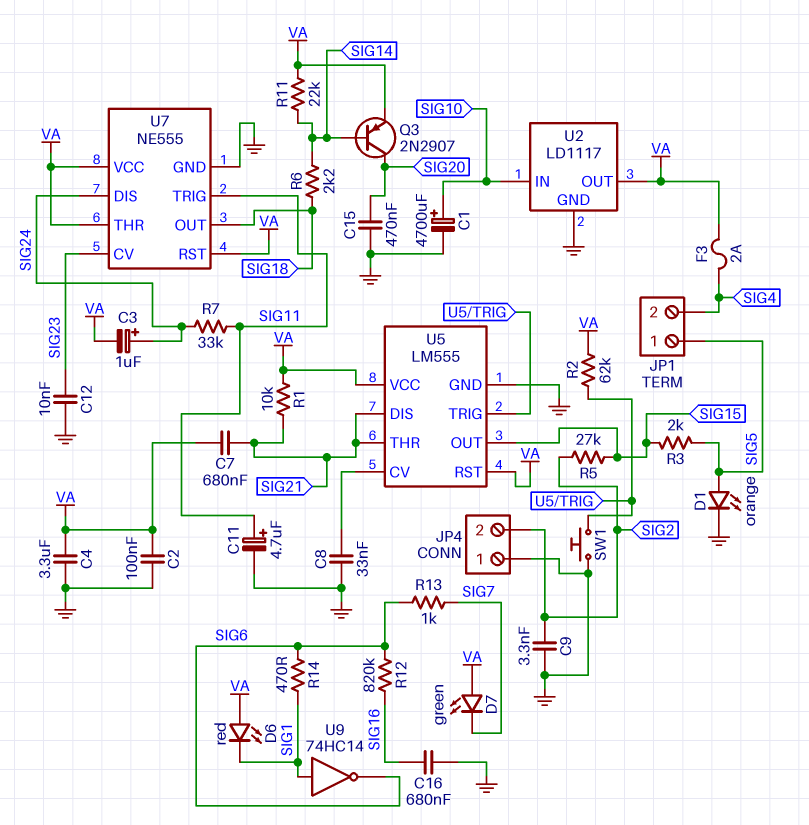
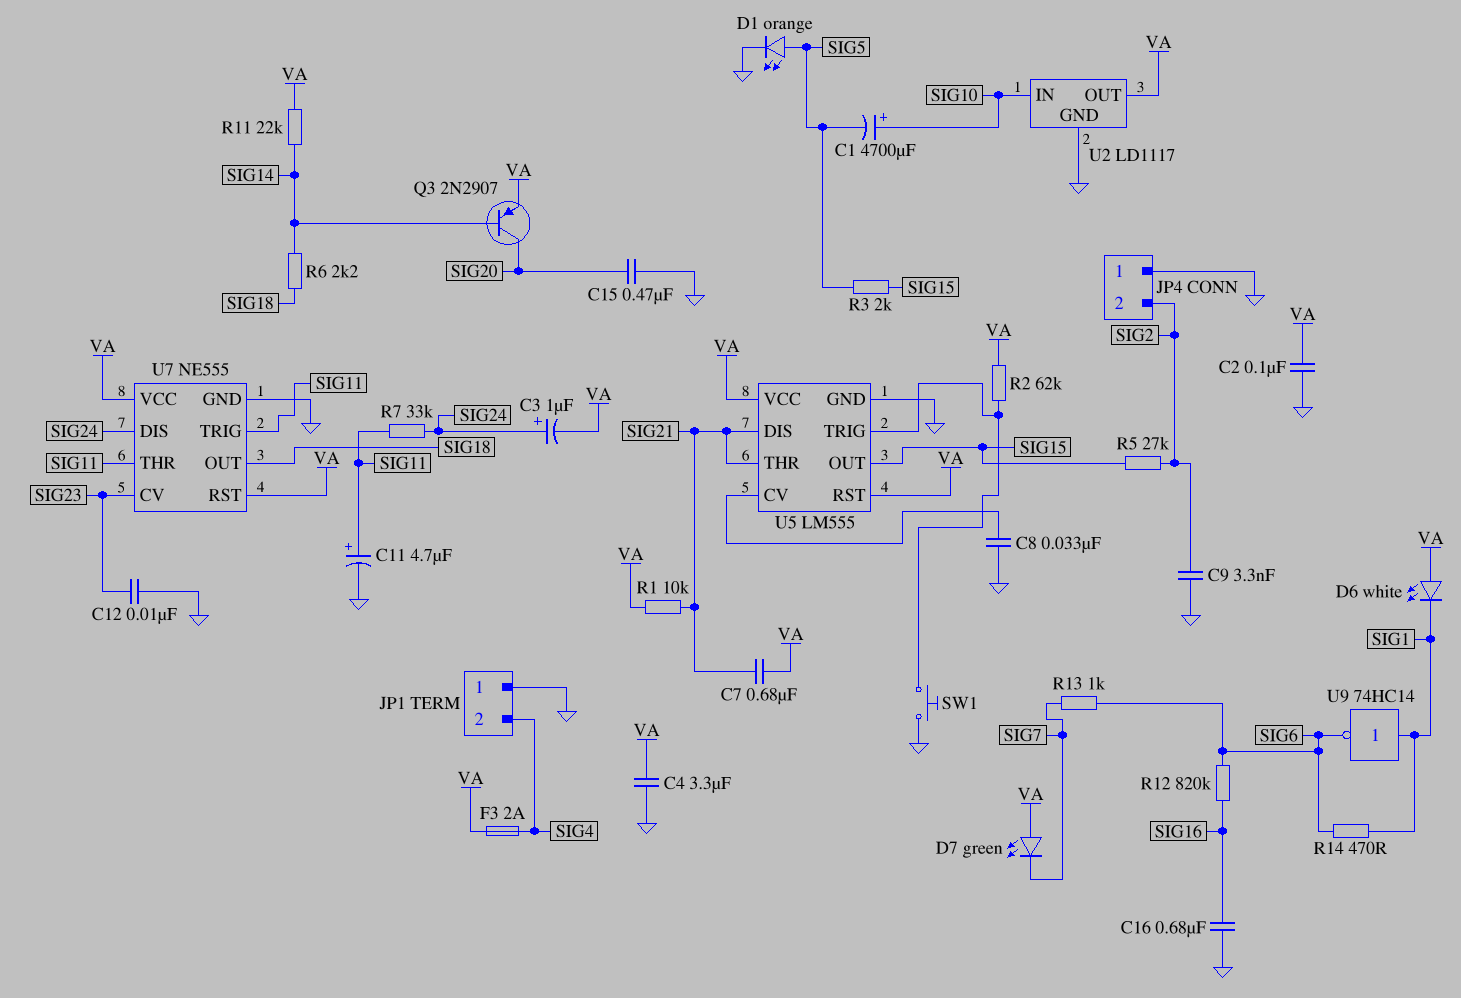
C1: 4700uF (plus SIG10, minus GND) -> 4700uF (plus SIG10, minus SIG5)
D6: LED red (A VA, K SIG1) -> LED white (A VA, K SIG1)
JP1 pin 1: SIG5 -> GND
U7 pin THR: VA -> SIG11

